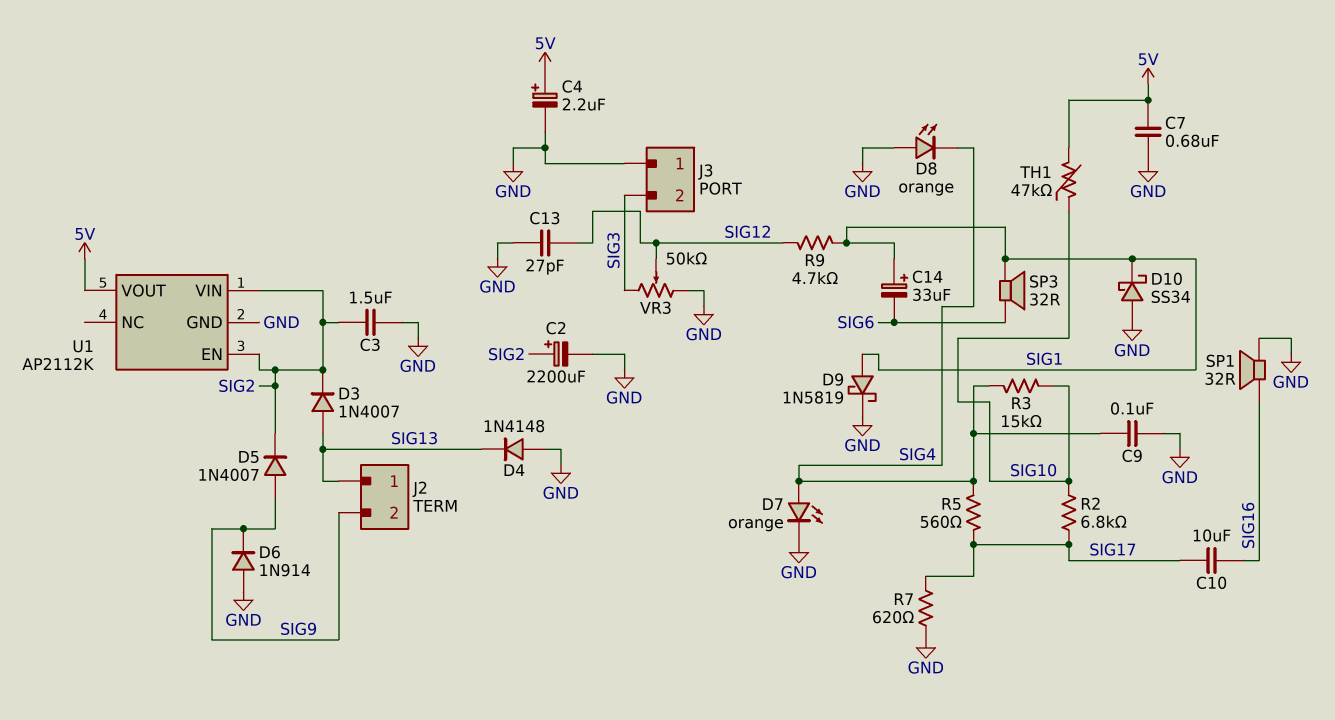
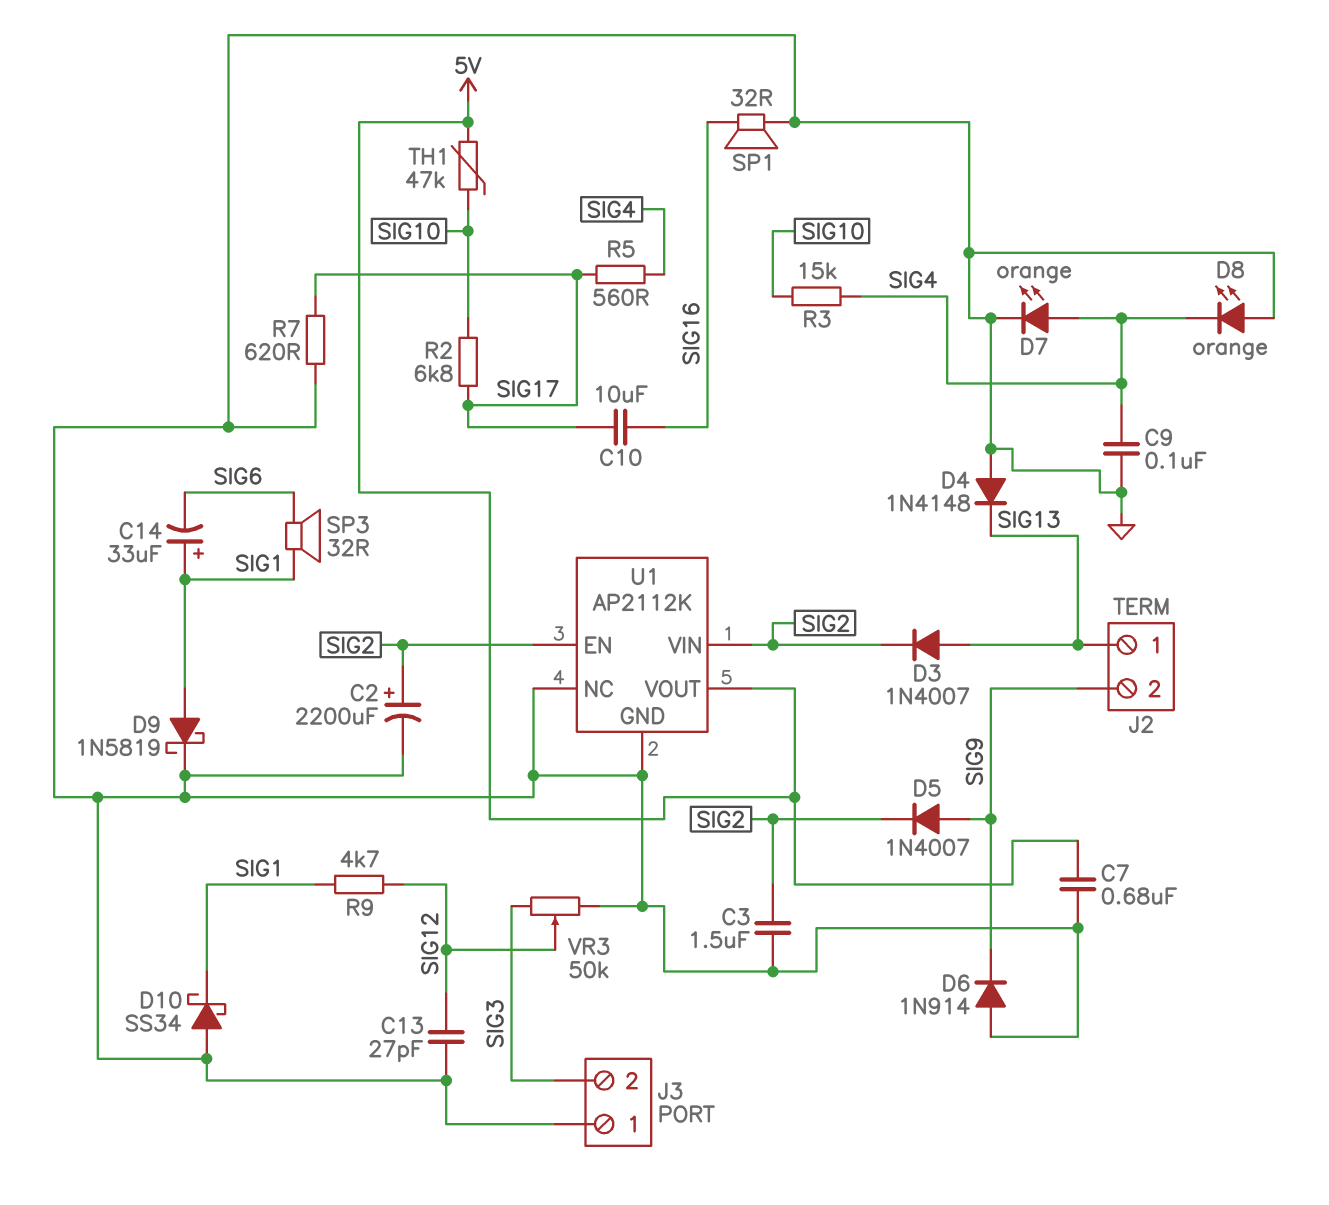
C4: 2.2uF (plus 5V, minus GND) -> none
U1 pin NC: none -> GND

